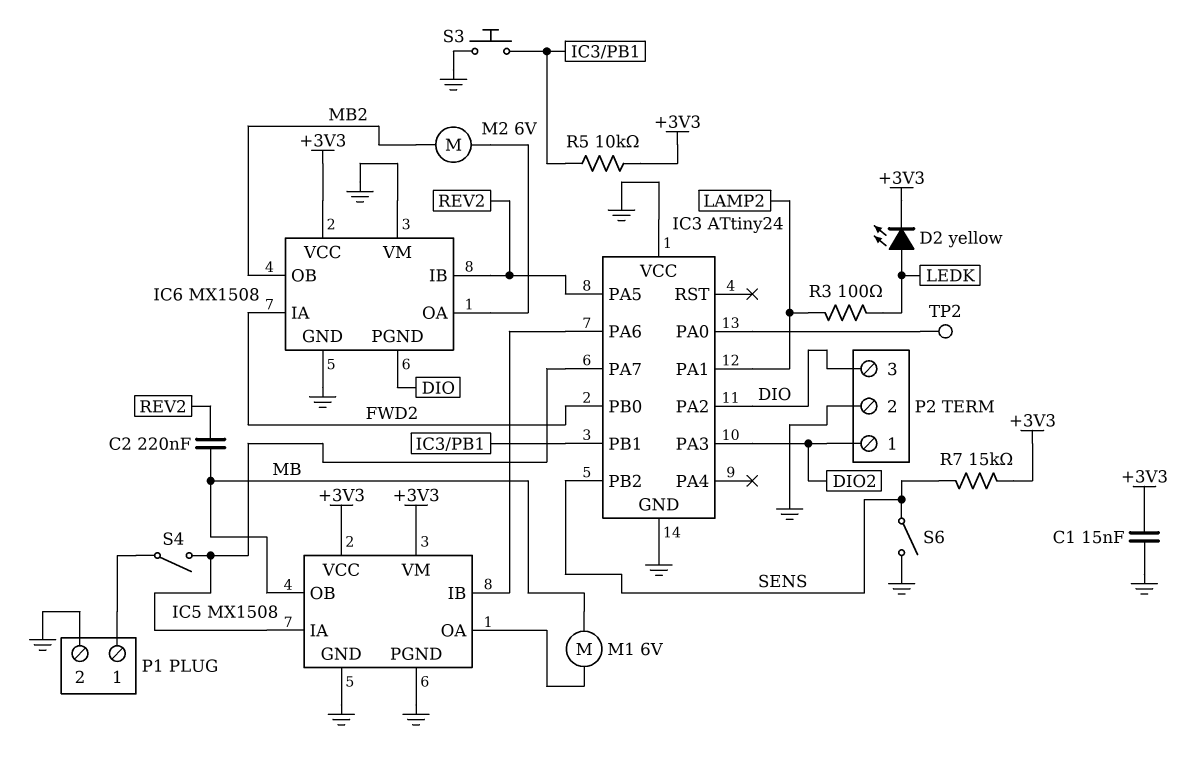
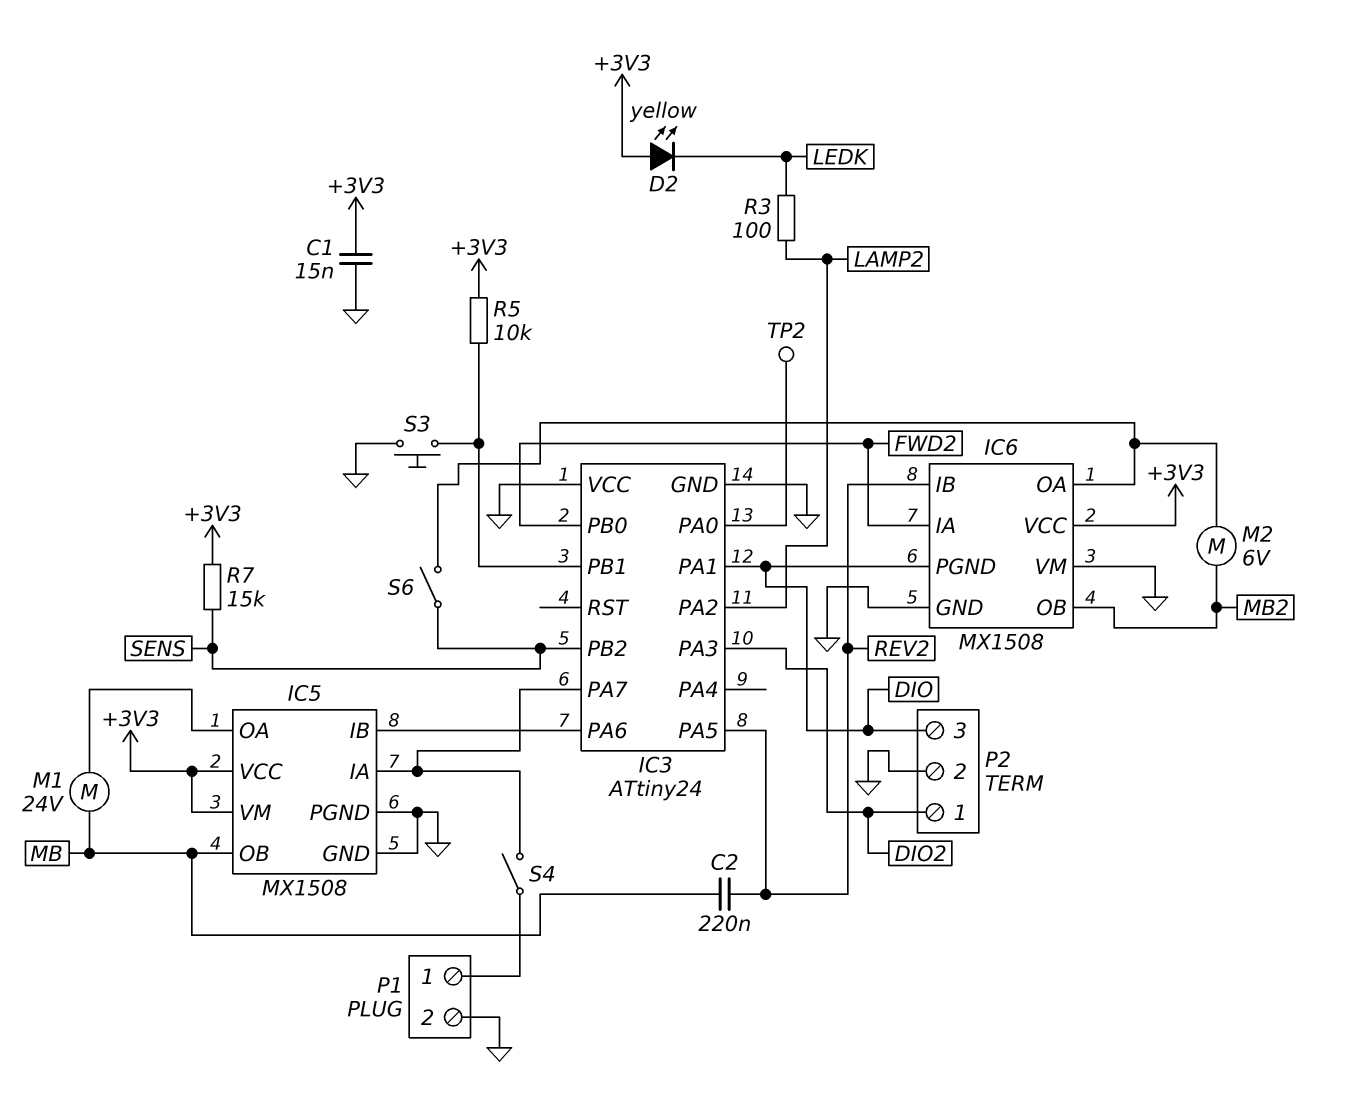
D2: LED yellow (A LEDK, K +3V3) -> LED yellow (A +3V3, K LEDK)
IC3 pin PA1: LAMP2 -> DIO
IC3 pin PA2: DIO -> LAMP2
M1: motor 6V (IC5/OA, MB) -> motor 24V (IC5/OA, MB)
S6: switch (GND, SENS) -> switch (IC6/OA, SENS)

